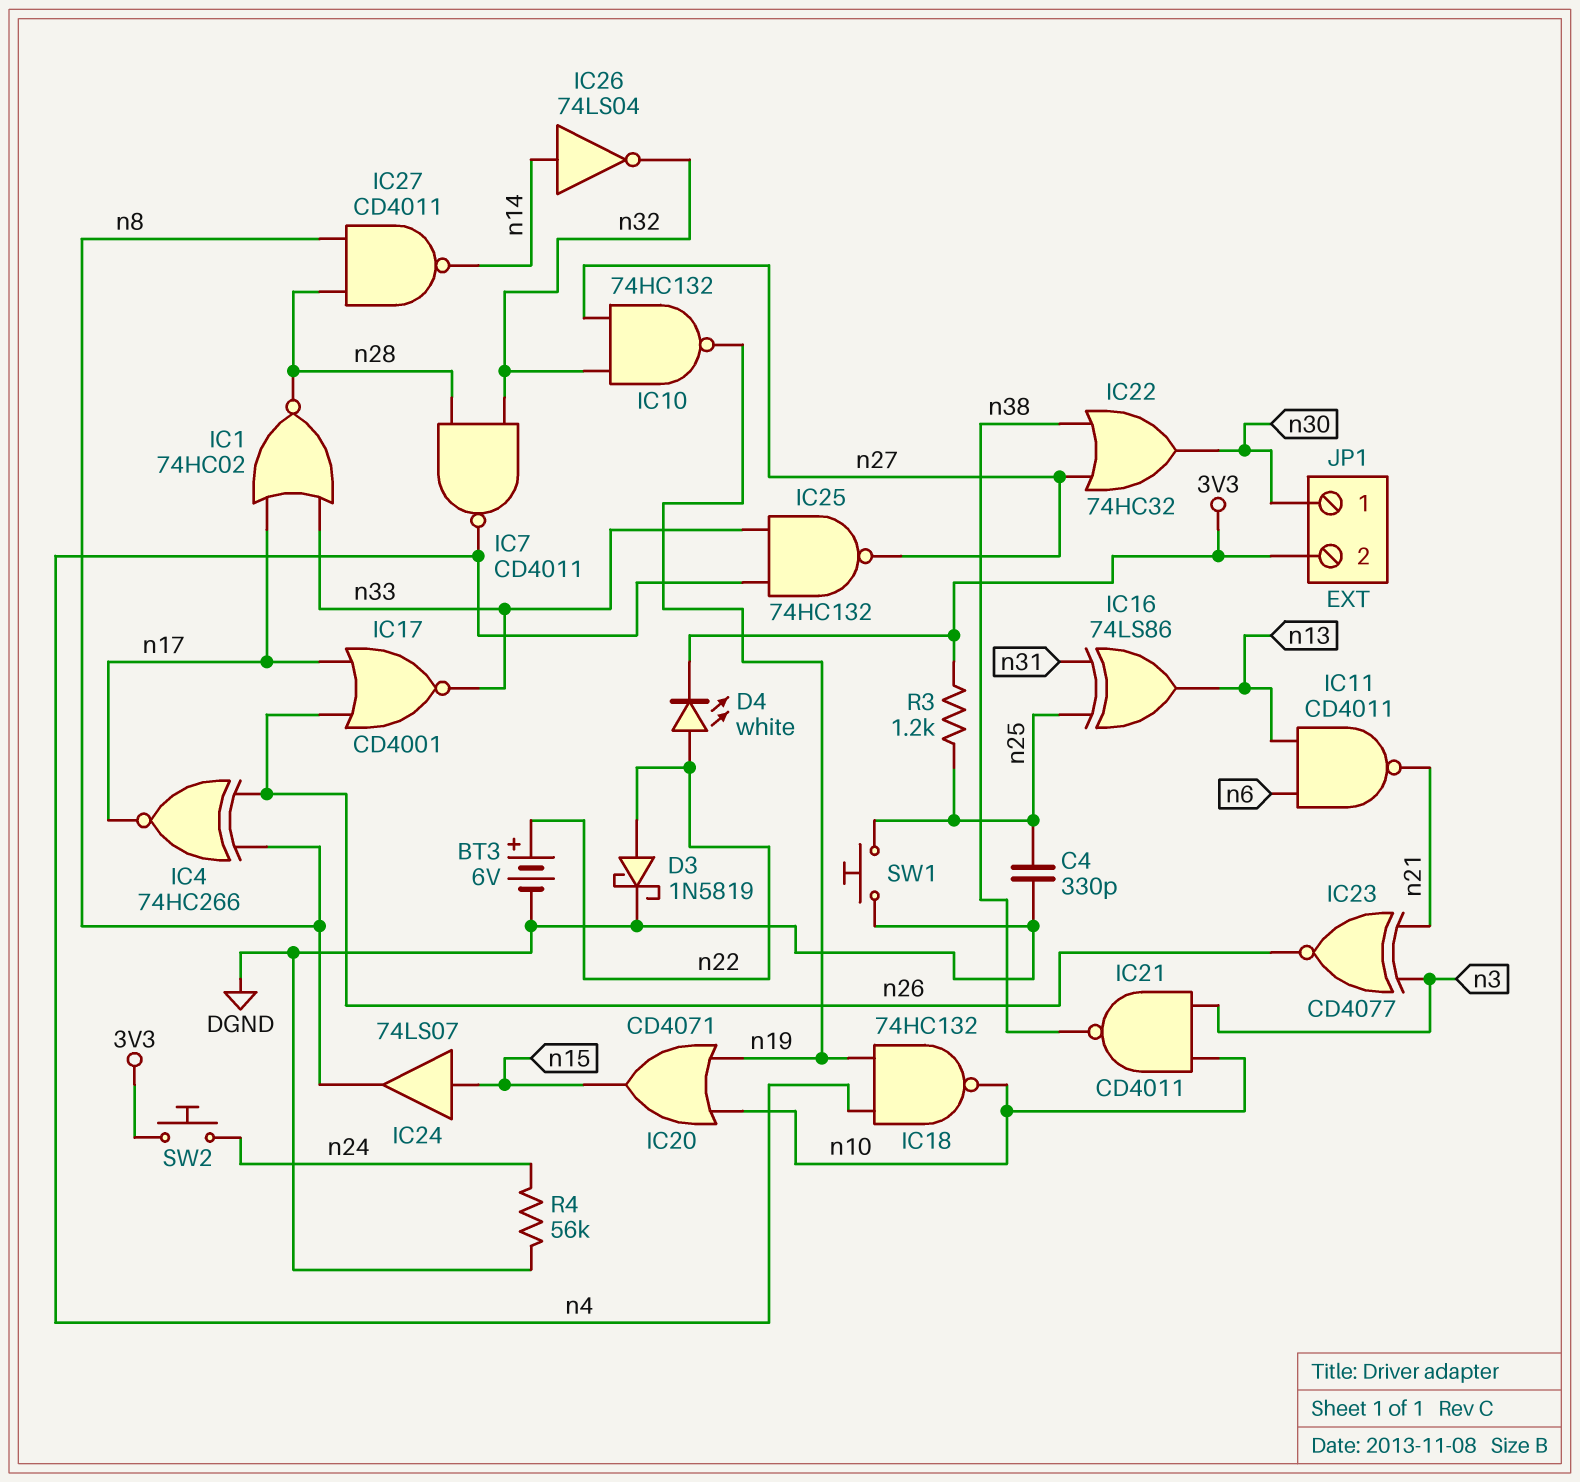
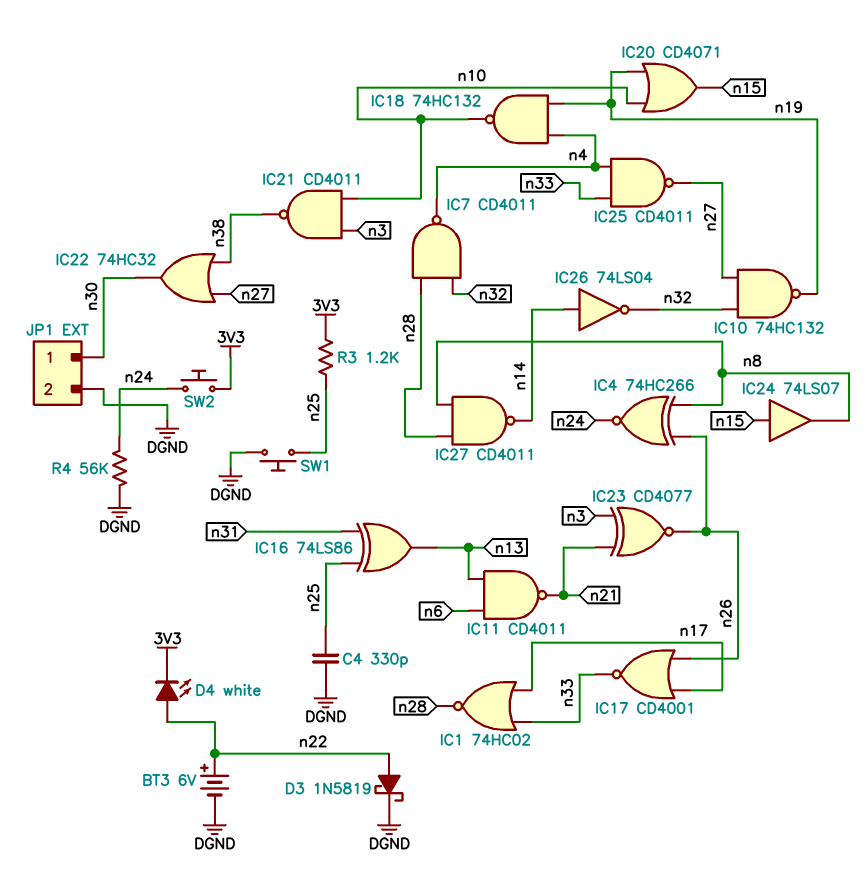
IC4: XNOR 74HC266 (in n8, in n26, out n17) -> XNOR 74HC266 (in n8, in n26, out n24)
IC25: NAND 74HC132 (in n4, in n33, out n27) -> NAND CD4011 (in n4, in n33, out n27)
JP1 pin 2: 3V3 -> DGND

